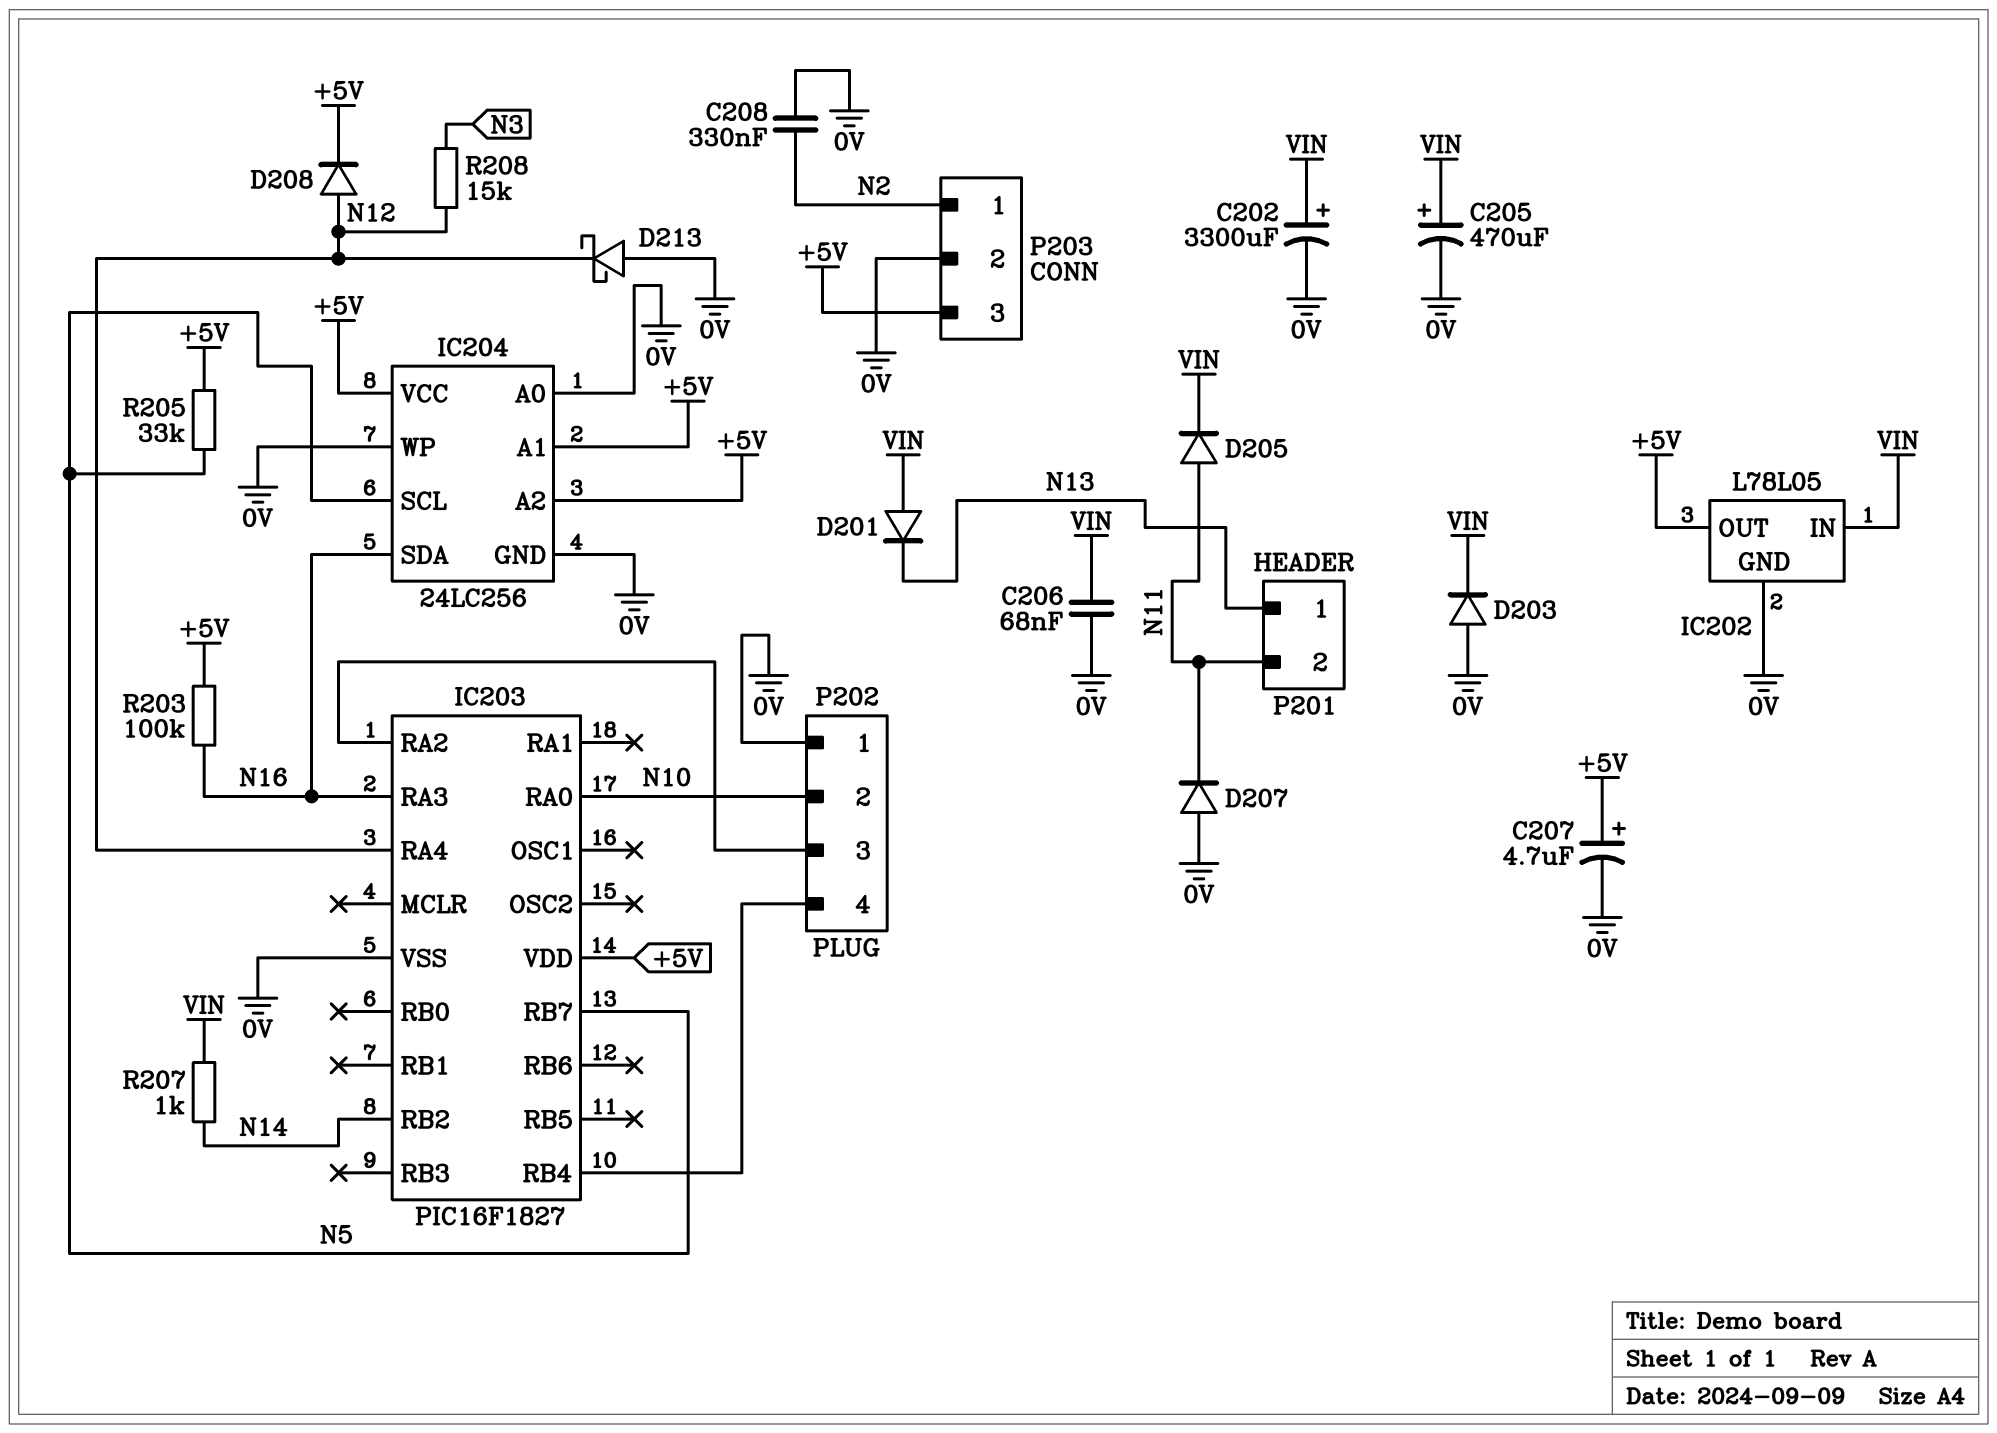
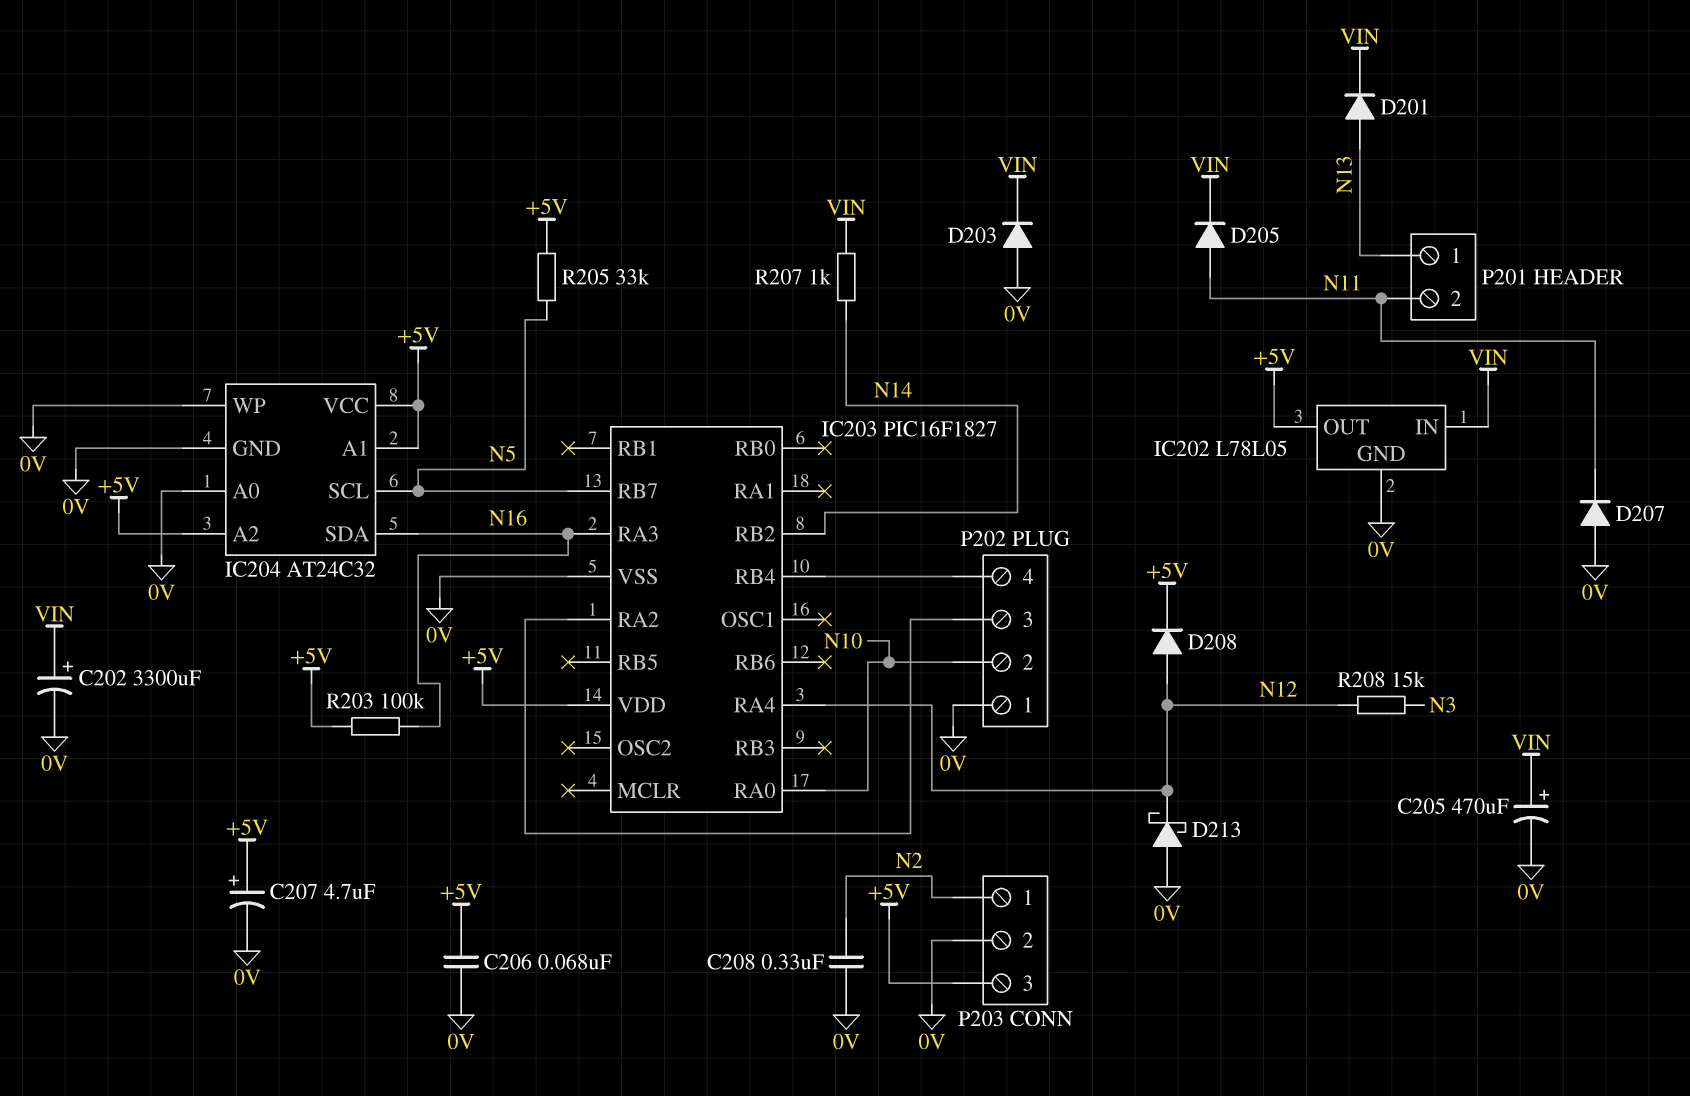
C206: 68nF (0V, VIN) -> 68nF (+5V, 0V)
D201: diode (A VIN, K N13) -> diode (A N13, K VIN)
IC204: 24LC256 -> AT24C32

